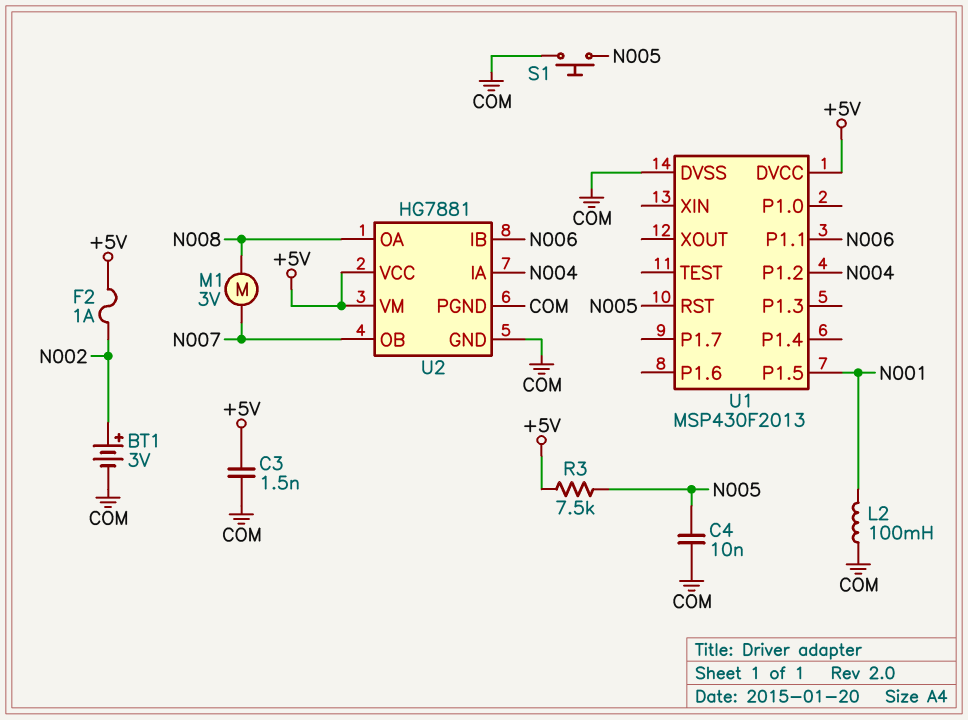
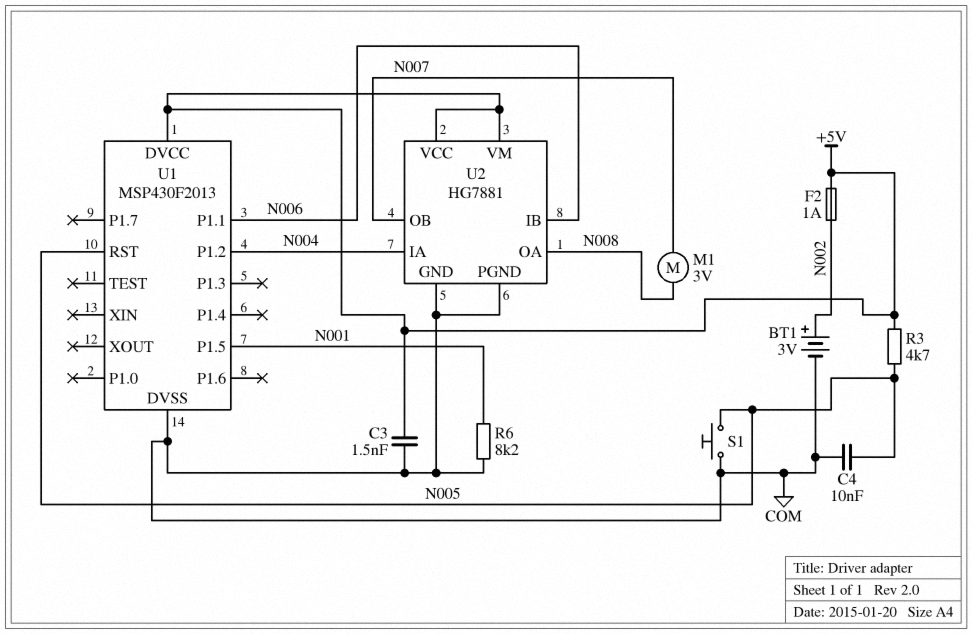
L2: 100mH (COM, N001) -> none
R3: 7.5k (+5V, N005) -> 4.7k (+5V, N005)
R6: none -> 8.2k (COM, N001)

